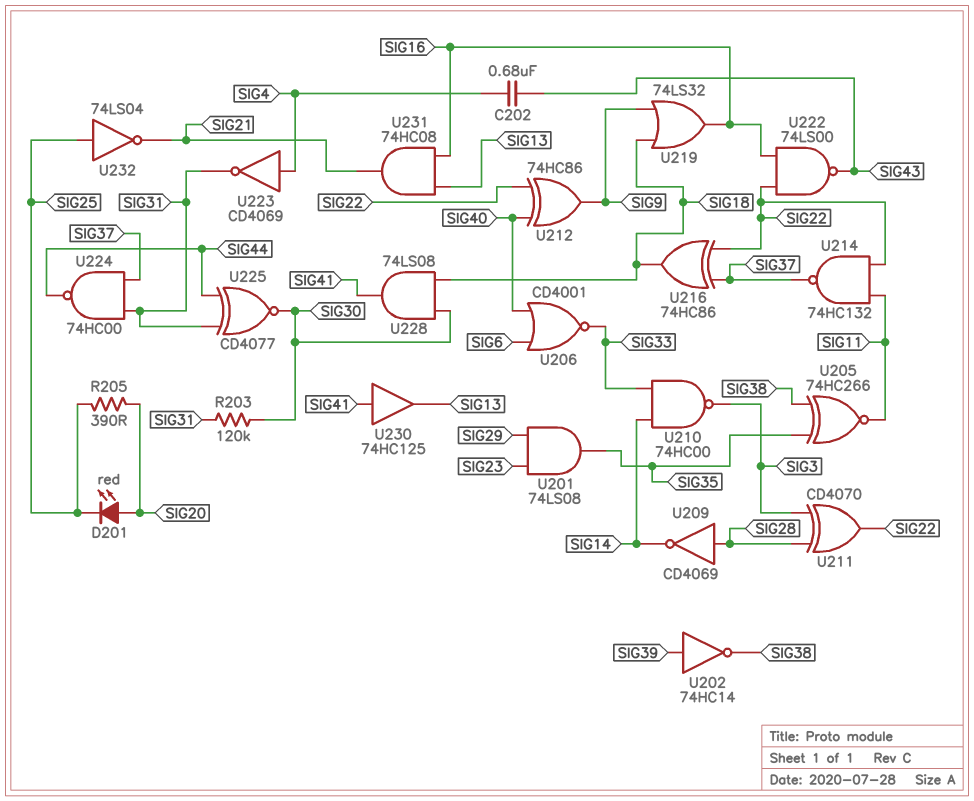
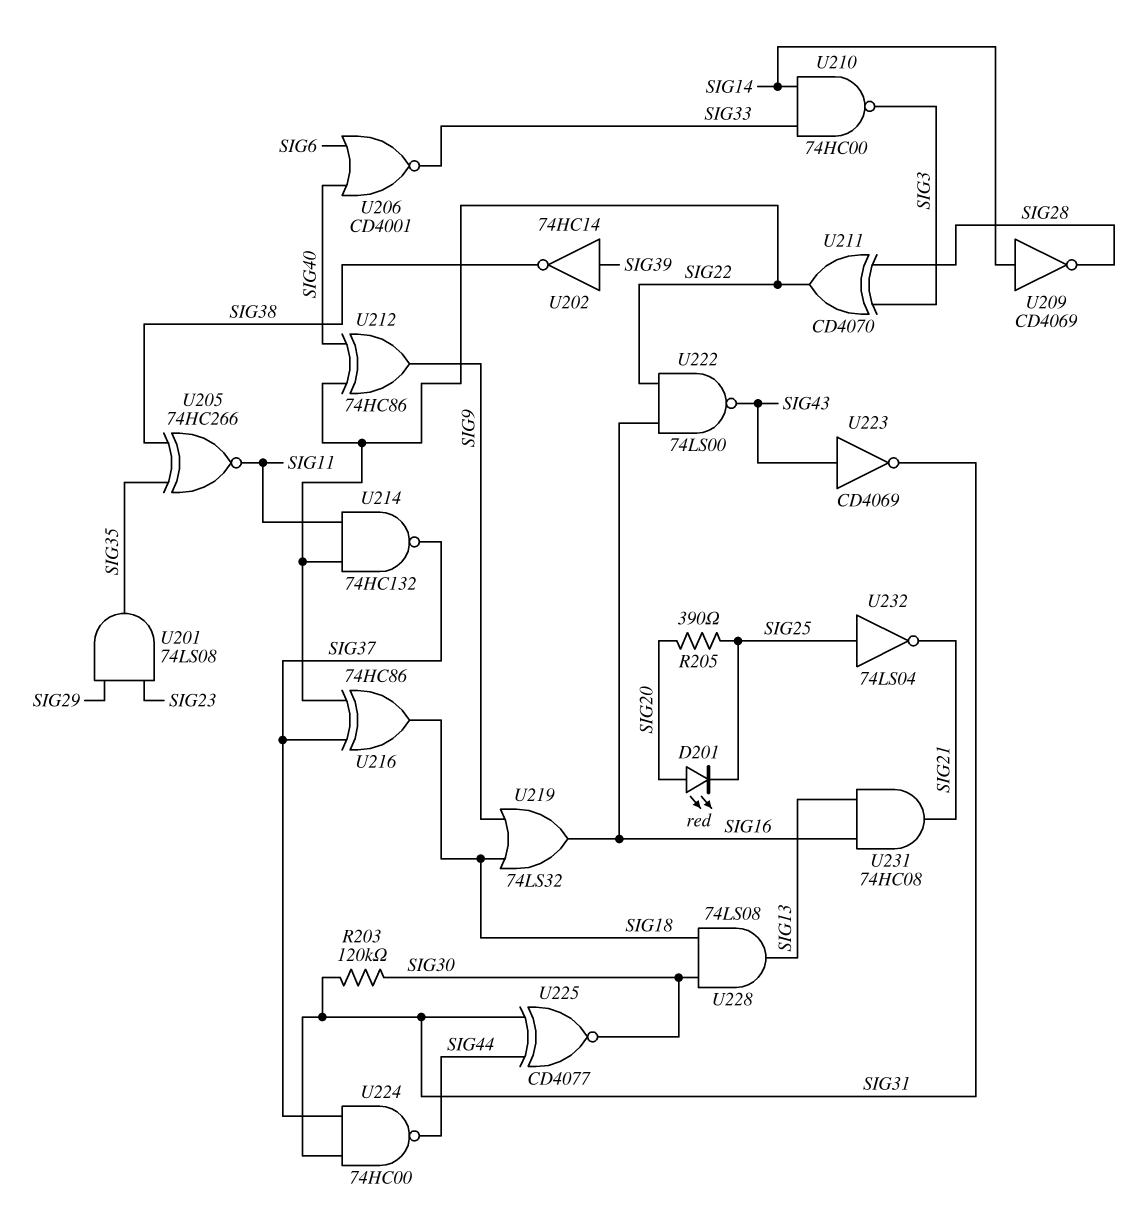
C202: 680nF (SIG4, SIG43) -> none
U209: NOT CD4069 (in SIG28, out SIG14) -> NOT CD4069 (in SIG14, out SIG28)
U223: NOT CD4069 (in SIG4, out SIG31) -> NOT CD4069 (in SIG43, out SIG31)
U228: AND 74LS08 (in SIG18, in SIG30, out SIG41) -> AND 74LS08 (in SIG18, in SIG30, out SIG13)
U230: buffer 74HC125 (in SIG41, out SIG13) -> none

